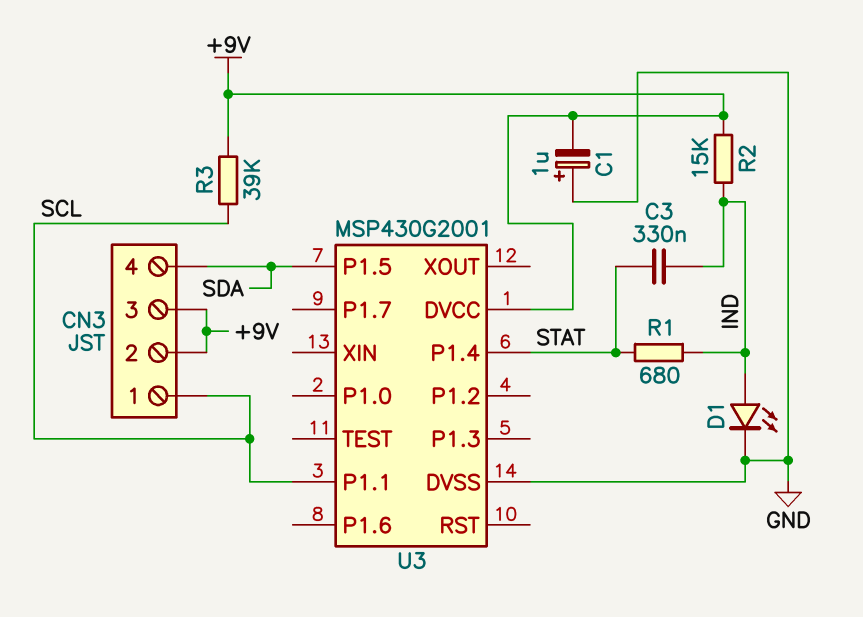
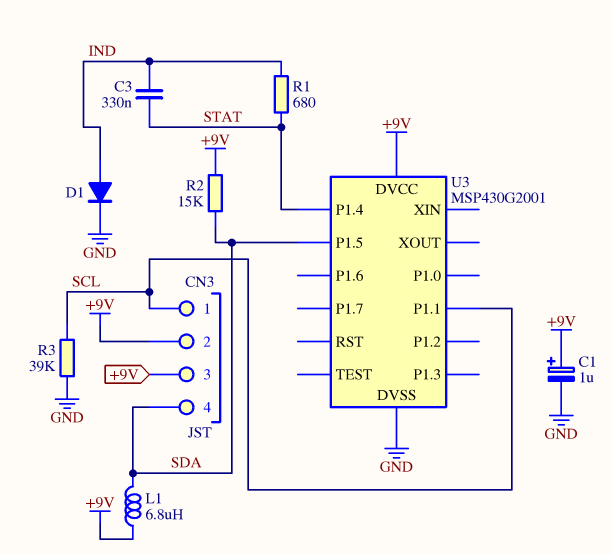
C1: 1uF (plus GND, minus +9V) -> 1uF (plus +9V, minus GND)
D1: LED (A IND, K GND) -> diode (A IND, K GND)
L1: none -> 6.8uH (+9V, SDA)
R2: 15k (+9V, IND) -> 15k (+9V, SDA)
R3: 39k (+9V, SCL) -> 39k (GND, SCL)

